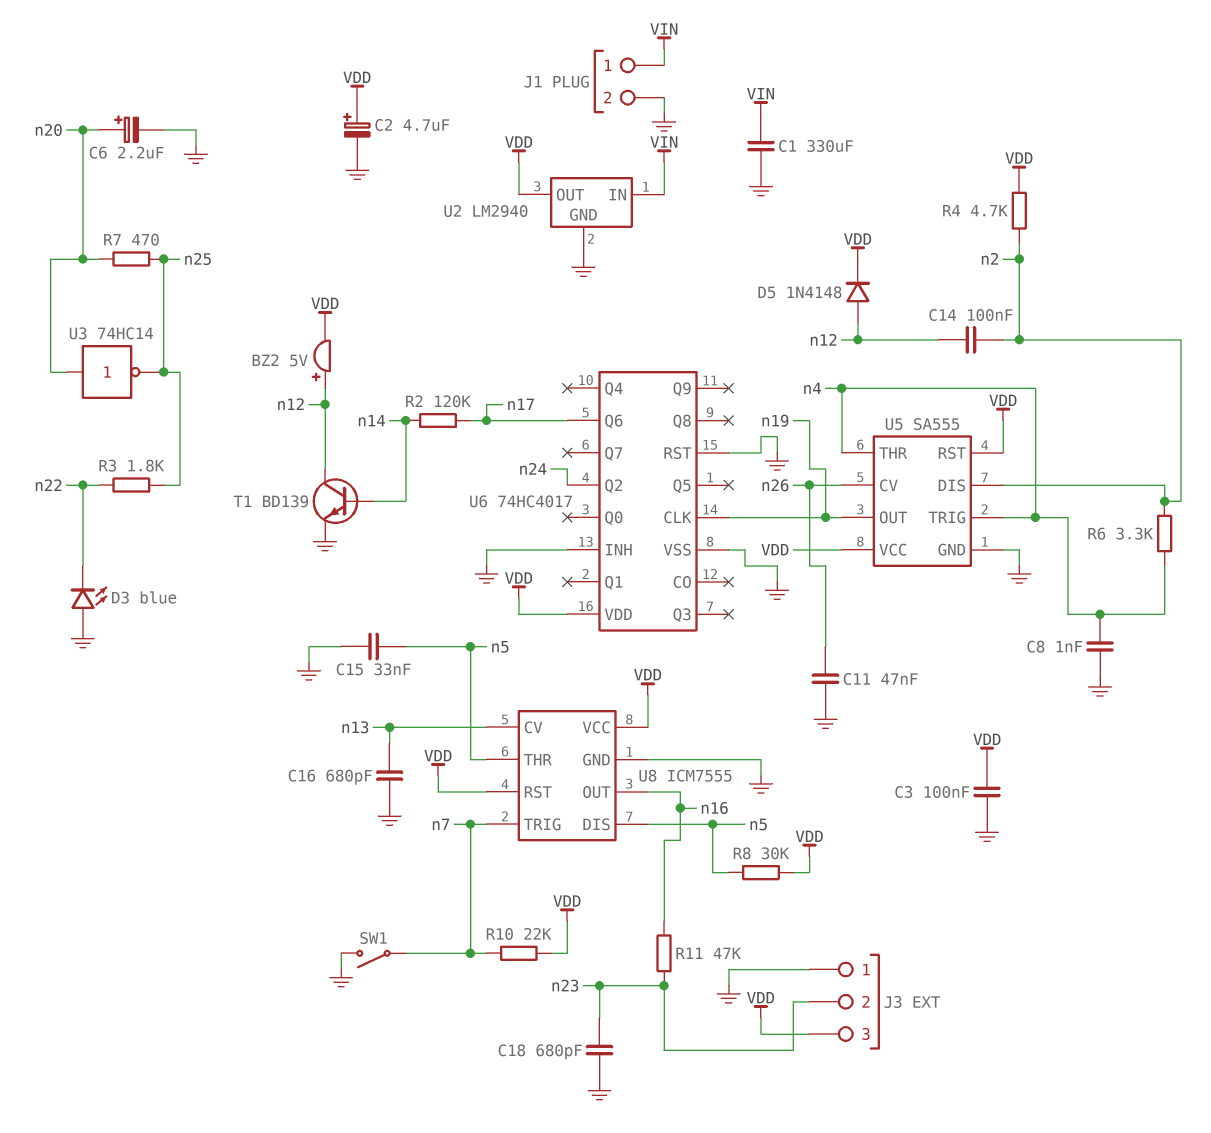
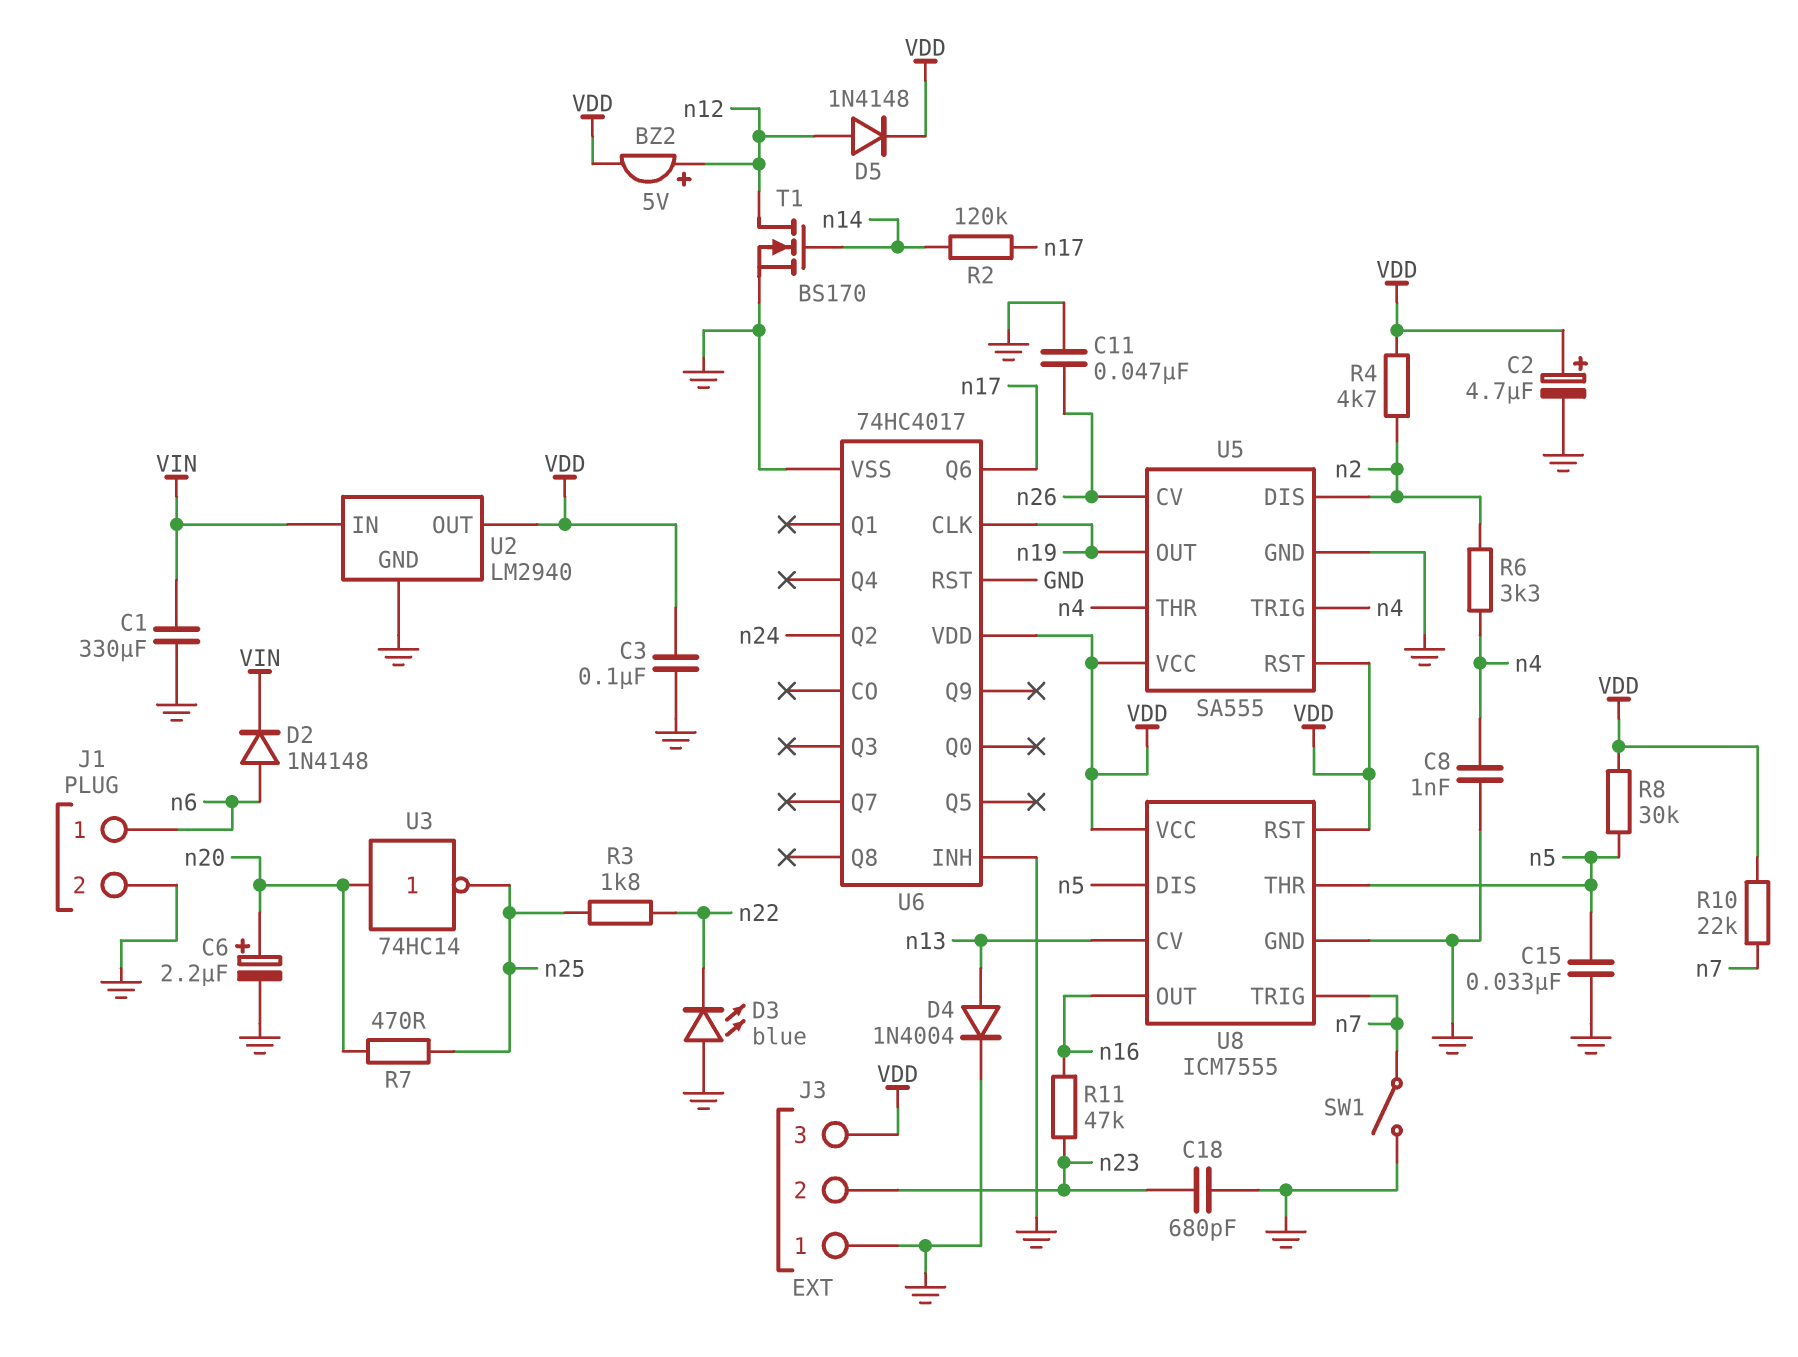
C14: 100nF (n2, n12) -> none
C16: 680pF (GND, n13) -> none
D2: none -> diode 1N4148 (A n6, K VIN)
D4: none -> diode 1N4004 (A n13, K GND)
J1 pin 1: VIN -> n6
T1: NPN BD139 (B n14, C n12, E GND) -> NMOS BS170 (G n14, D n12, S GND)

